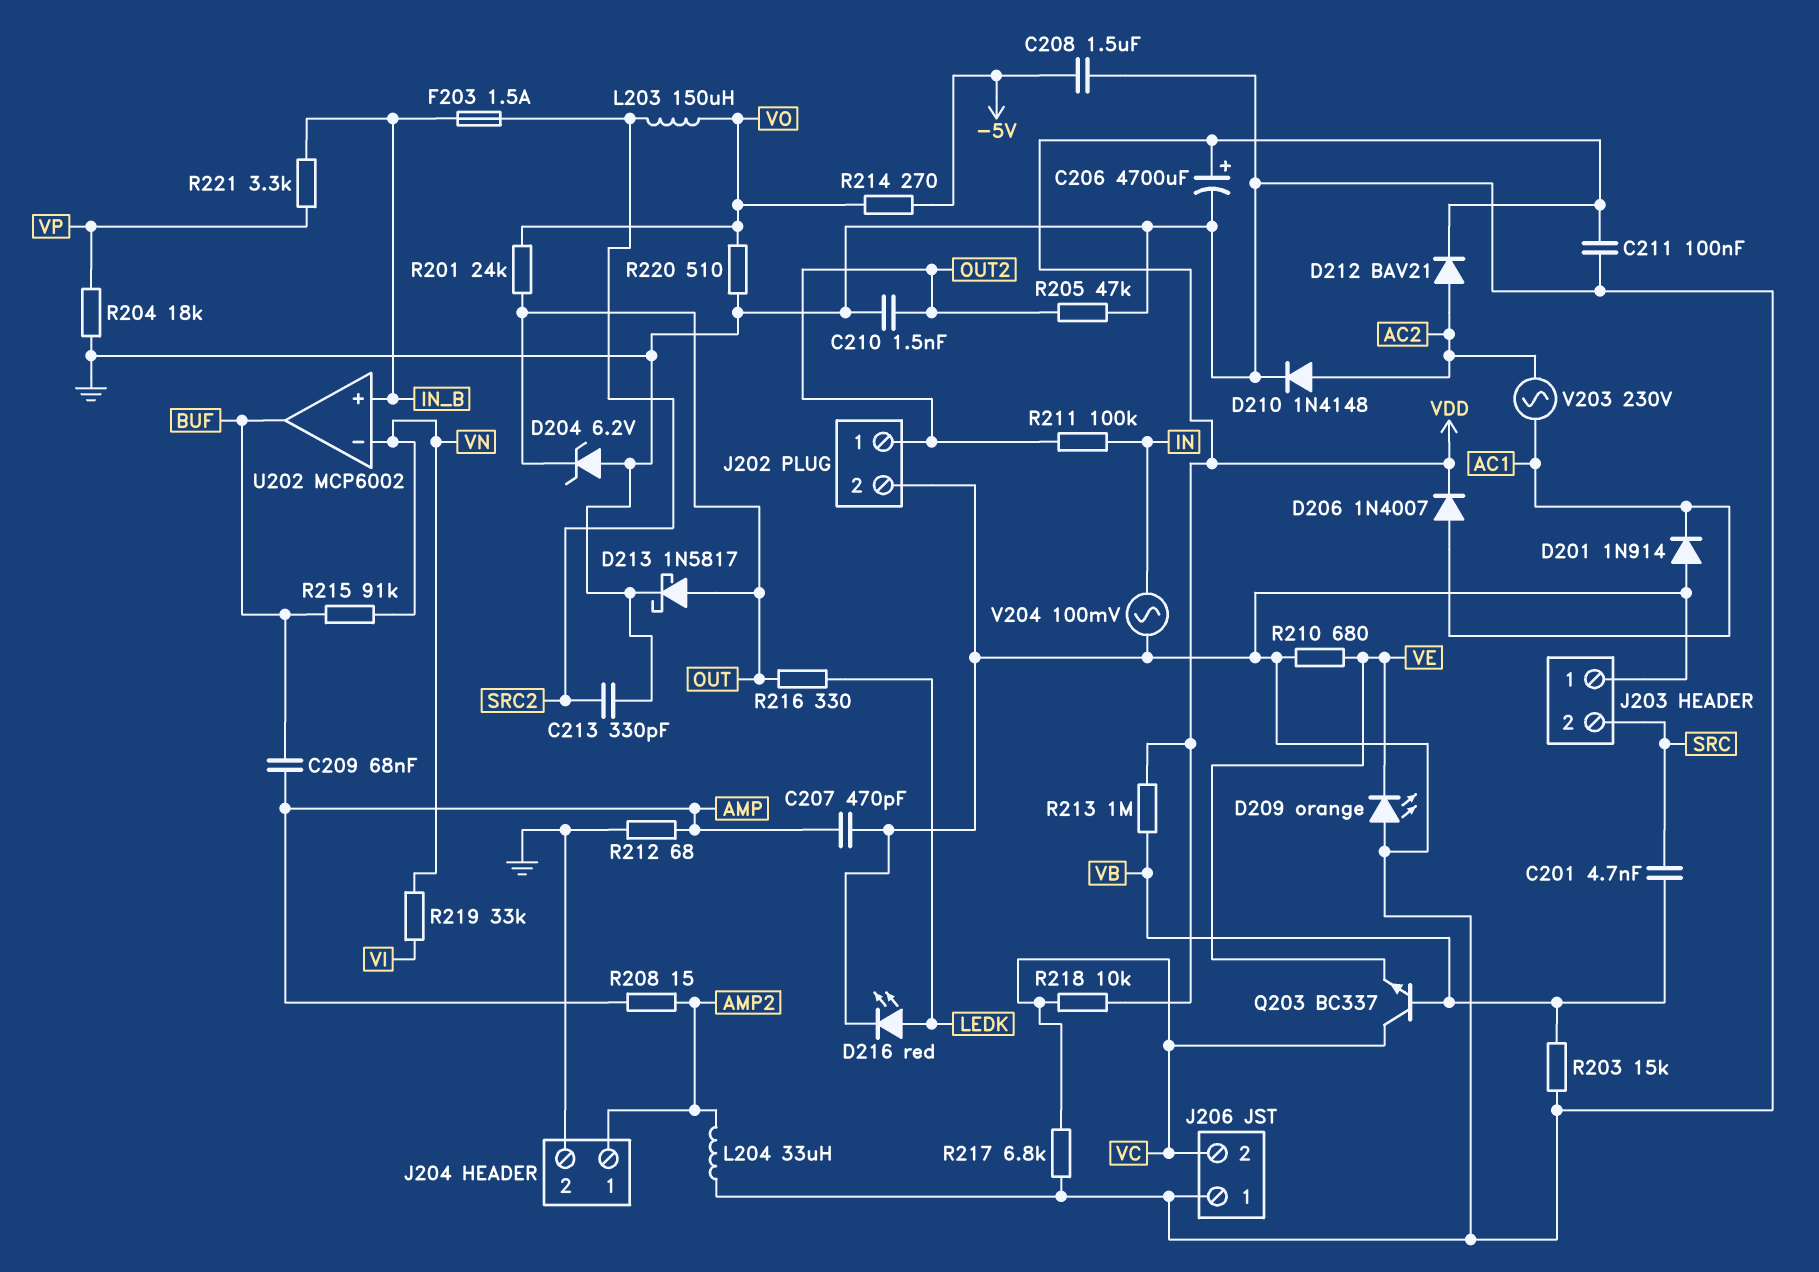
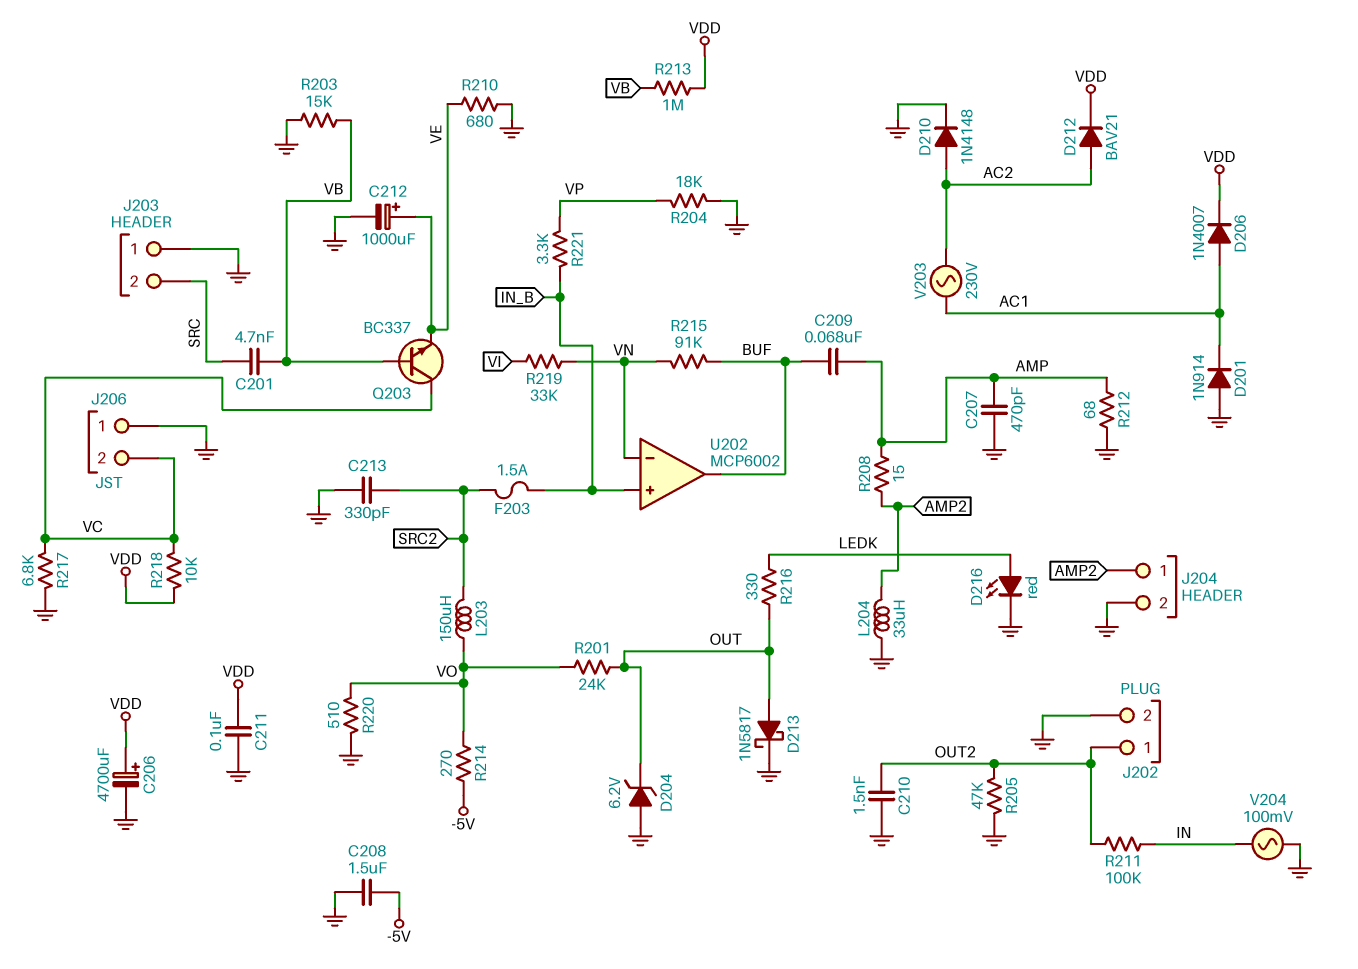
C212: none -> 1000uF (plus VE, minus GND)
D209: LED orange (A GND, K VE) -> none

